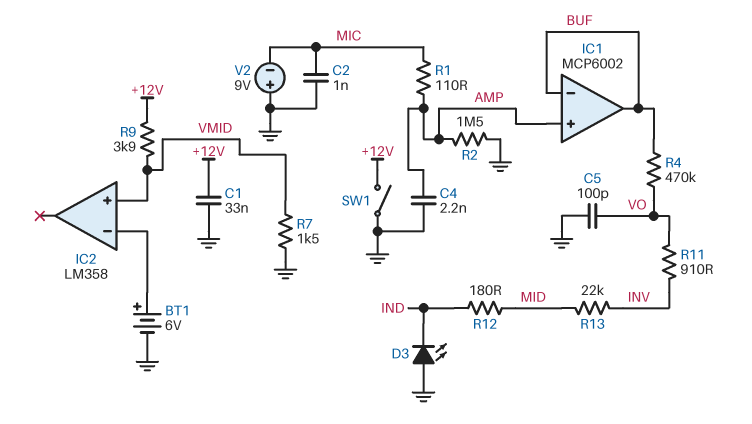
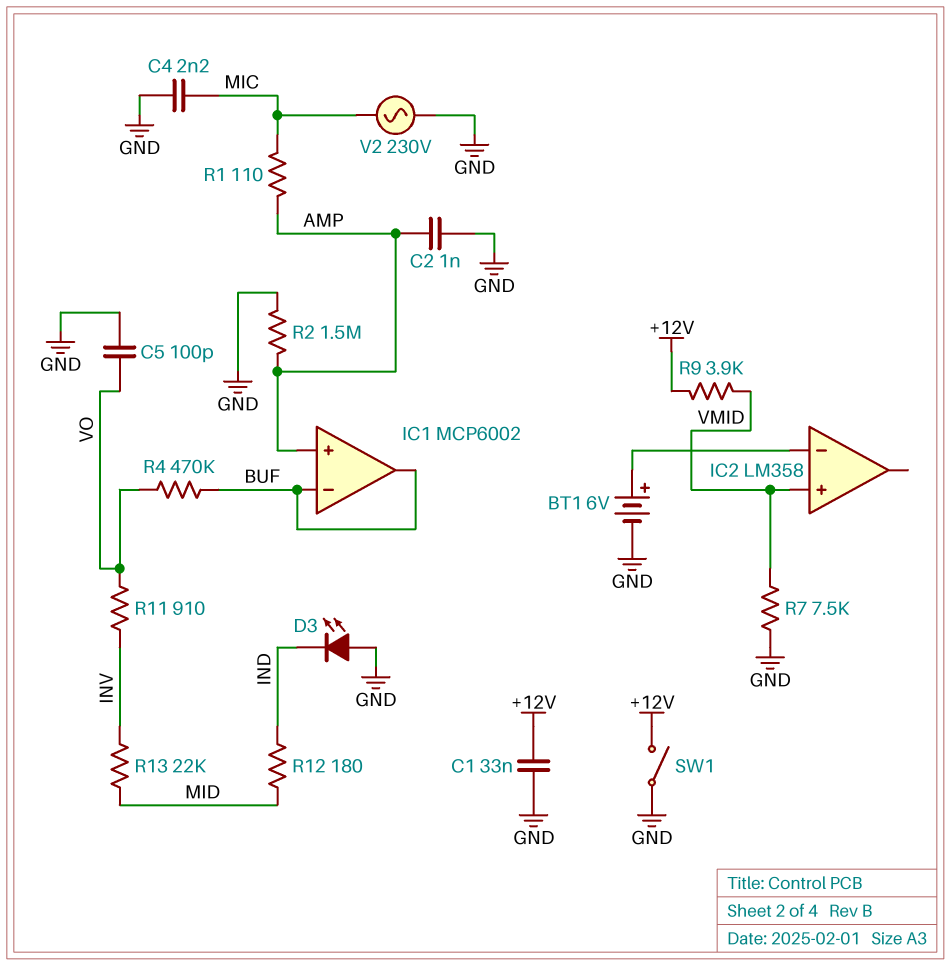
C2: 1nF (GND, MIC) -> 1nF (AMP, GND)
C4: 2.2nF (AMP, GND) -> 2.2nF (GND, MIC)
R7: 1.5k (GND, VMID) -> 7.5k (GND, VMID)
V2: 9V (plus GND, minus MIC) -> AC 230V (GND, MIC)

